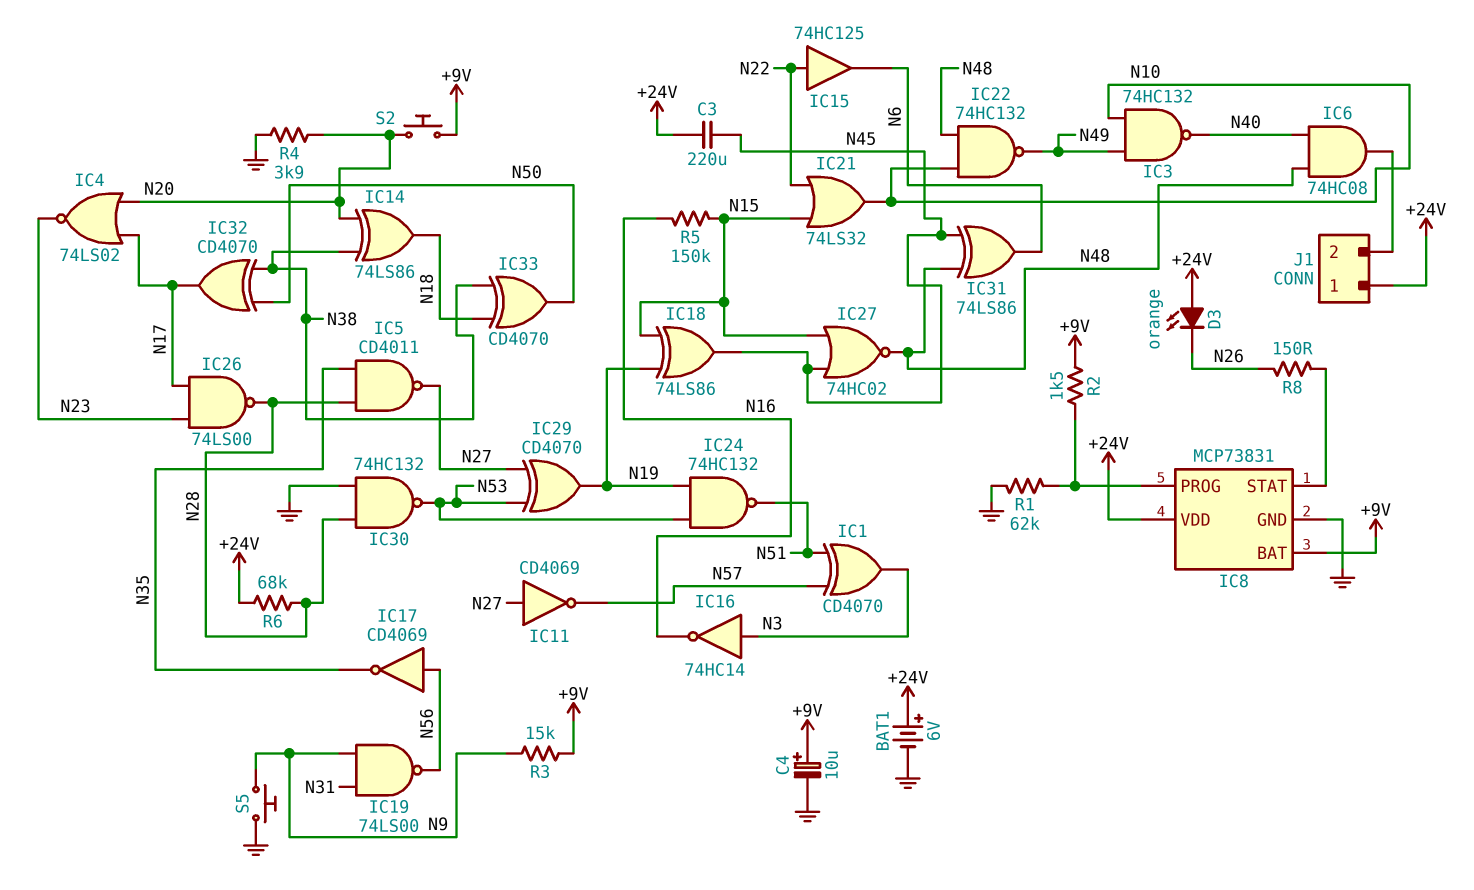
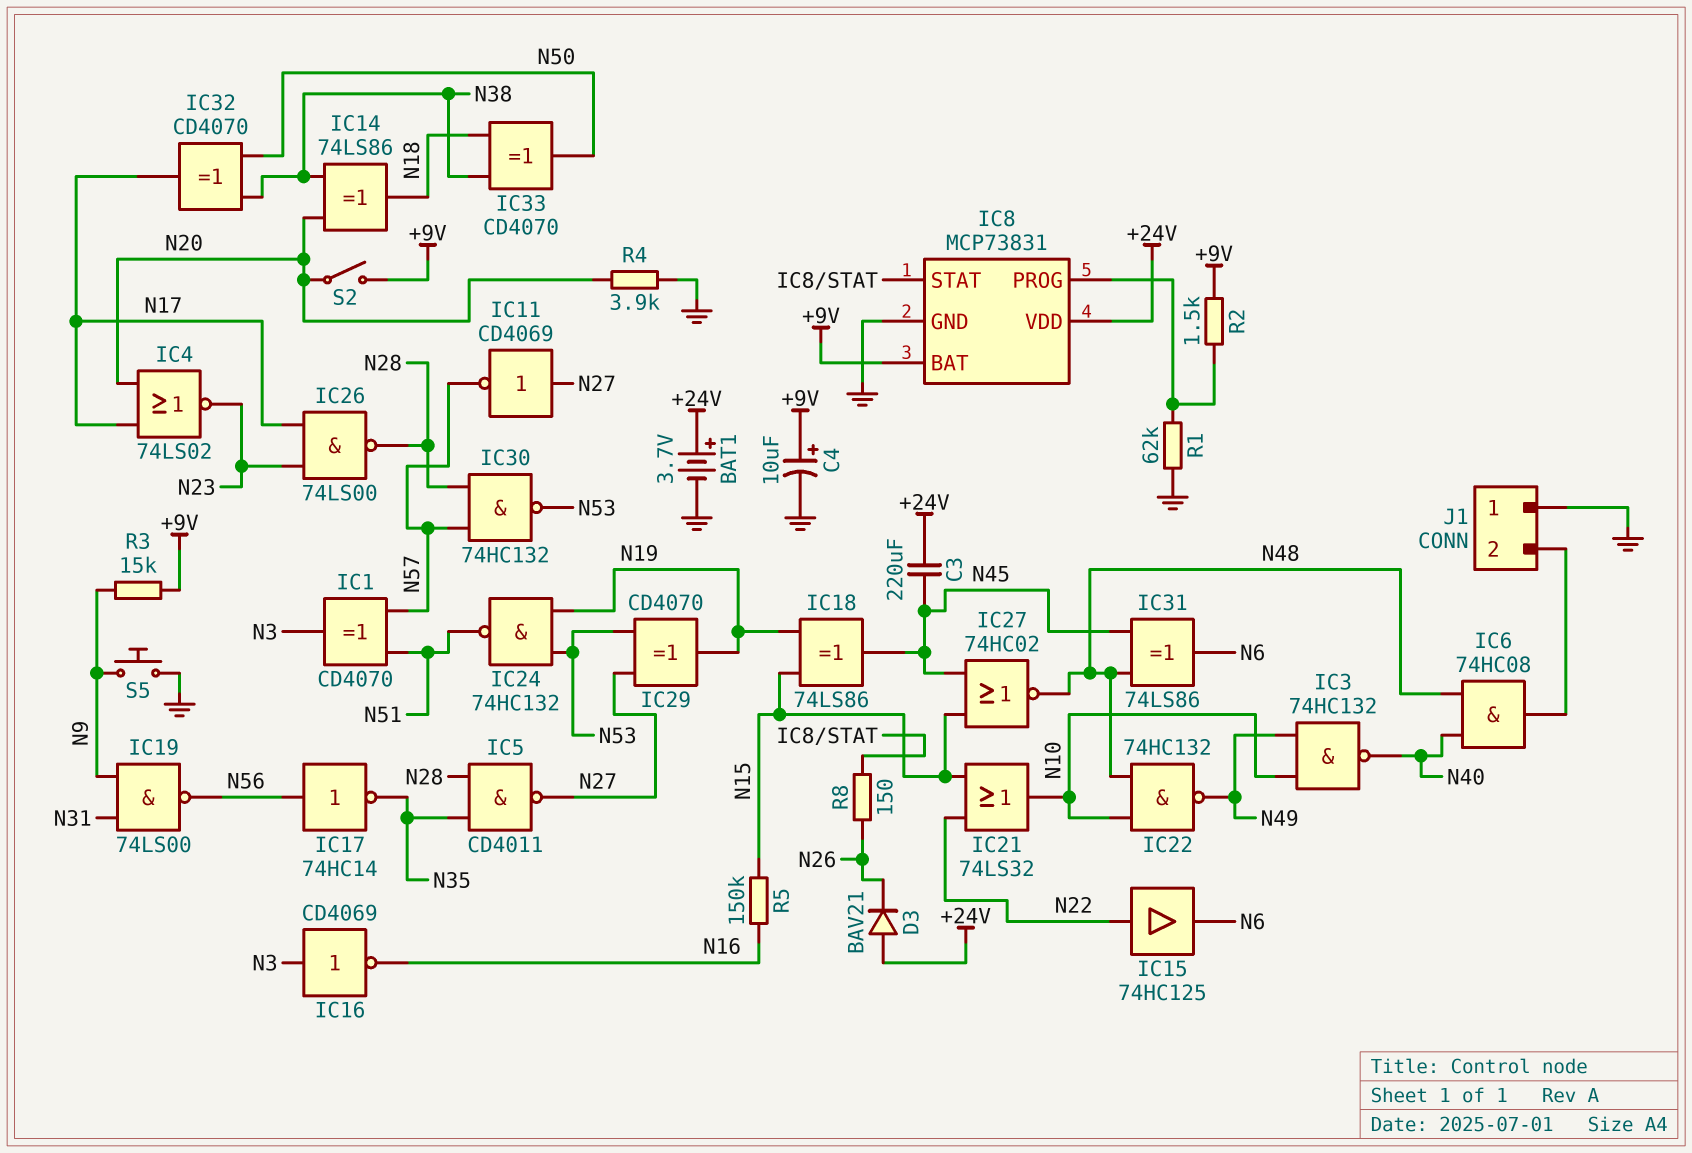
BAT1: 6V (plus +24V, minus GND) -> 3.7V (plus +24V, minus GND)
D3: LED orange (A +24V, K N26) -> diode BAV21 (A +24V, K N26)
IC16: NOT 74HC14 (in N3, out N16) -> NOT CD4069 (in N3, out N16)
IC17: NOT CD4069 (in N56, out N35) -> NOT 74HC14 (in N56, out N35)
IC30: NAND 74HC132 (in GND, in N28, out N53) -> NAND 74HC132 (in N28, in N57, out N53)
J1 pin 1: +24V -> GND
R6: 68k (+24V, N28) -> none
S2: button (+9V, N20) -> switch (+9V, N20)

